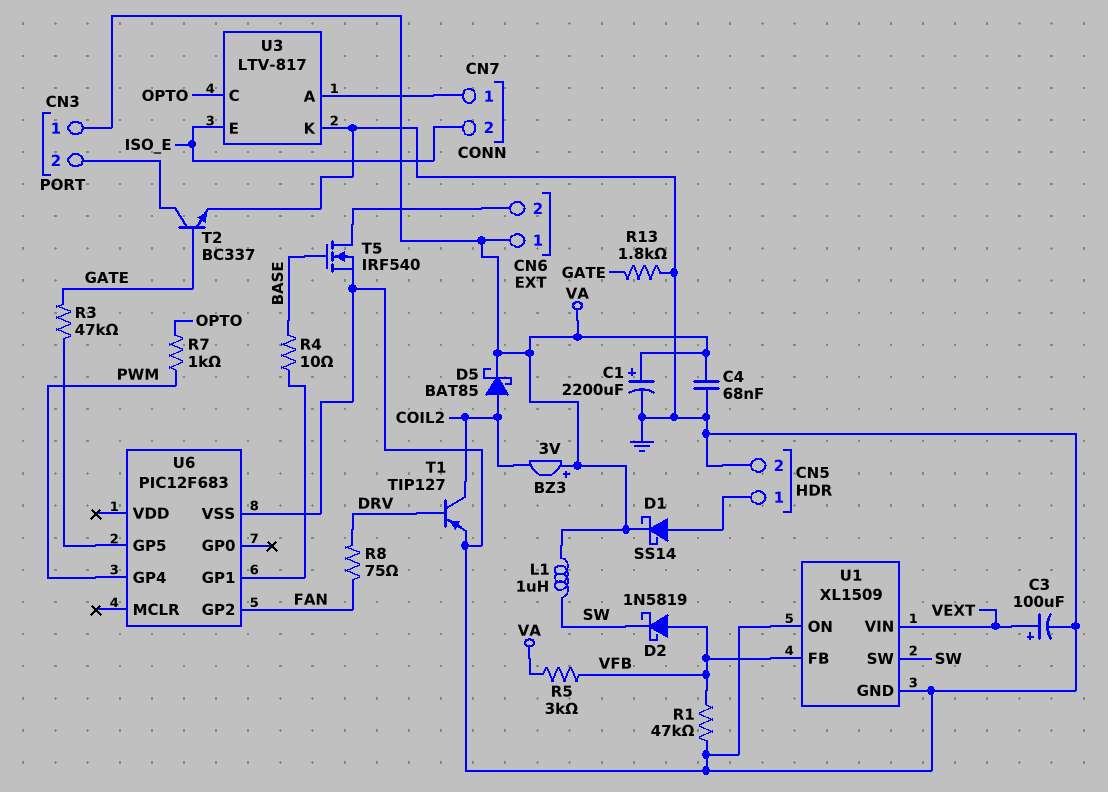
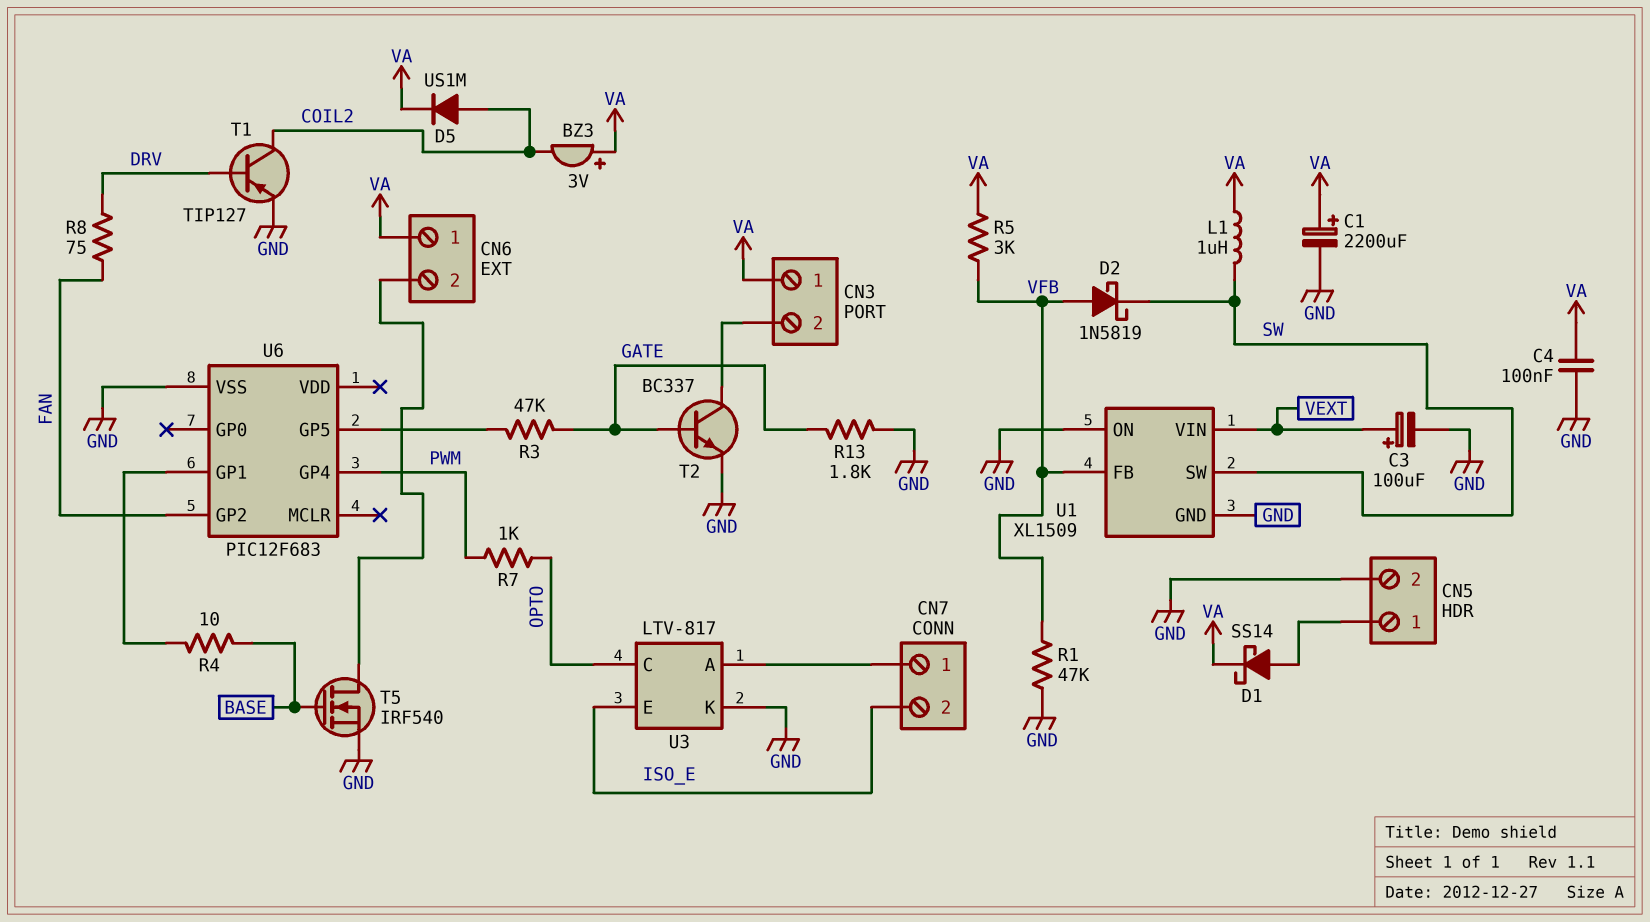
C4: 68nF (GND, VA) -> 100nF (GND, VA)
D5: schottky BAT85 (A COIL2, K VA) -> diode US1M (A COIL2, K VA)

